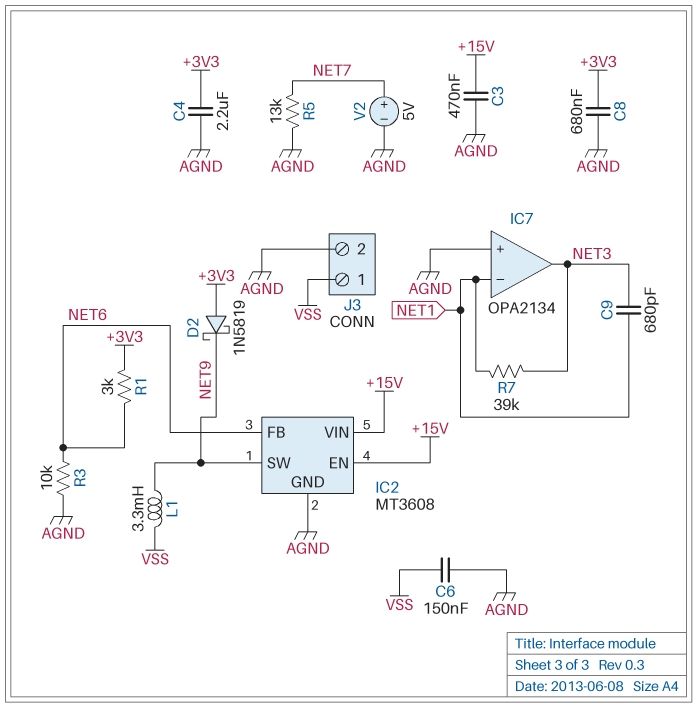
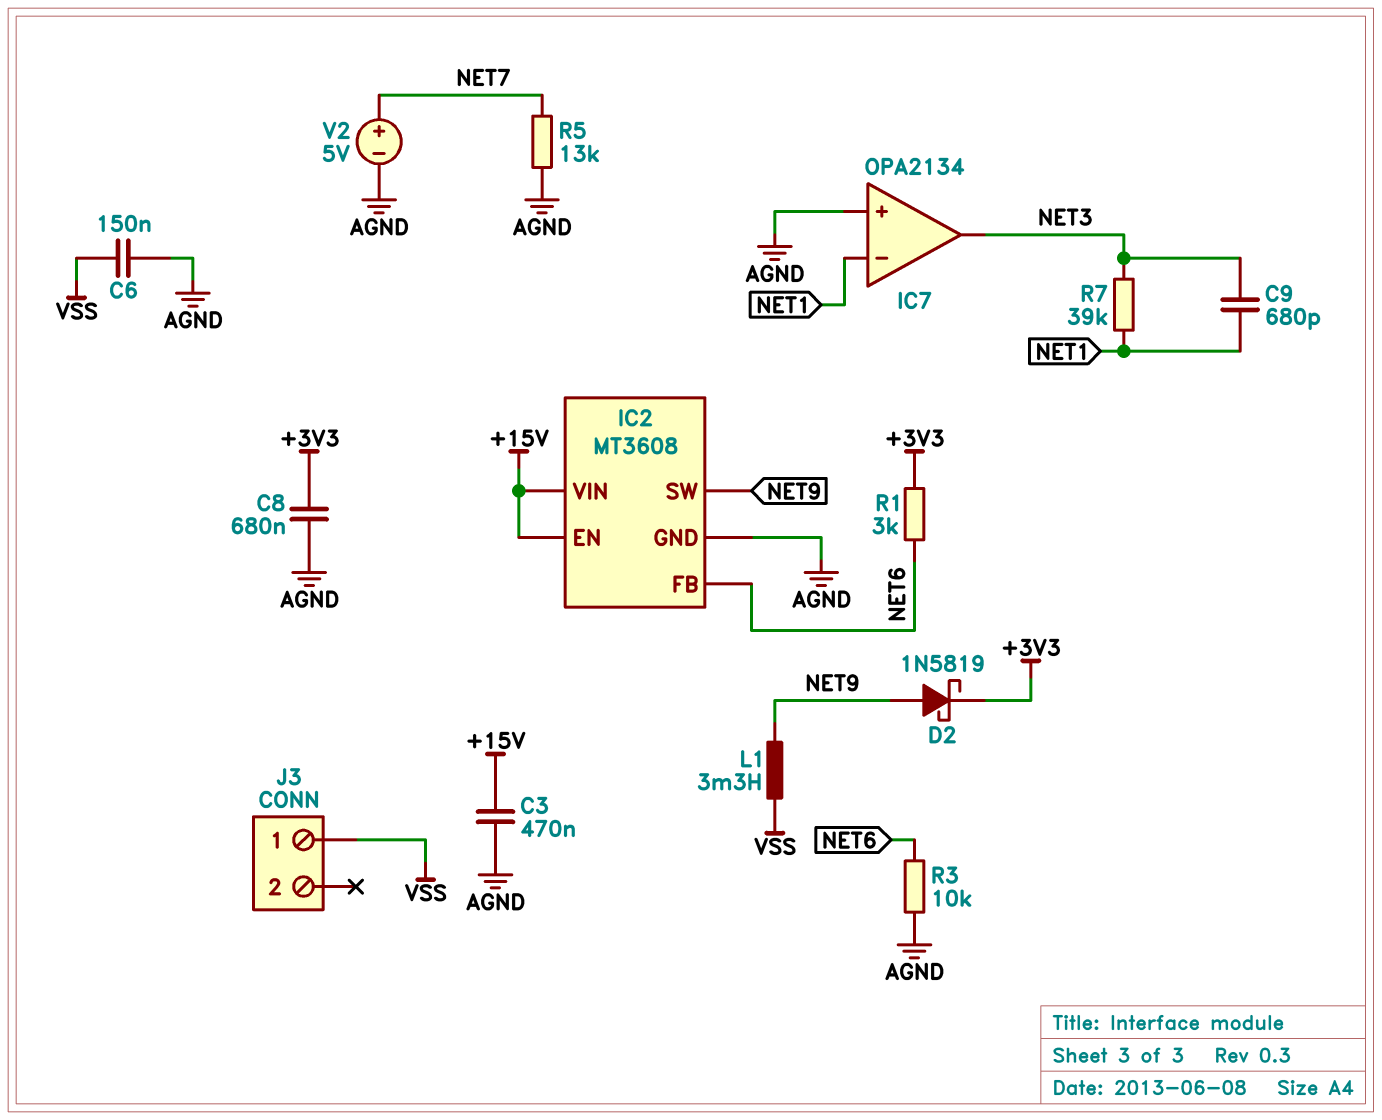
C4: 2.2uF (+3V3, AGND) -> none
D2: schottky 1N5819 (A +3V3, K NET9) -> schottky 1N5819 (A NET9, K +3V3)
J3 pin 2: AGND -> none

